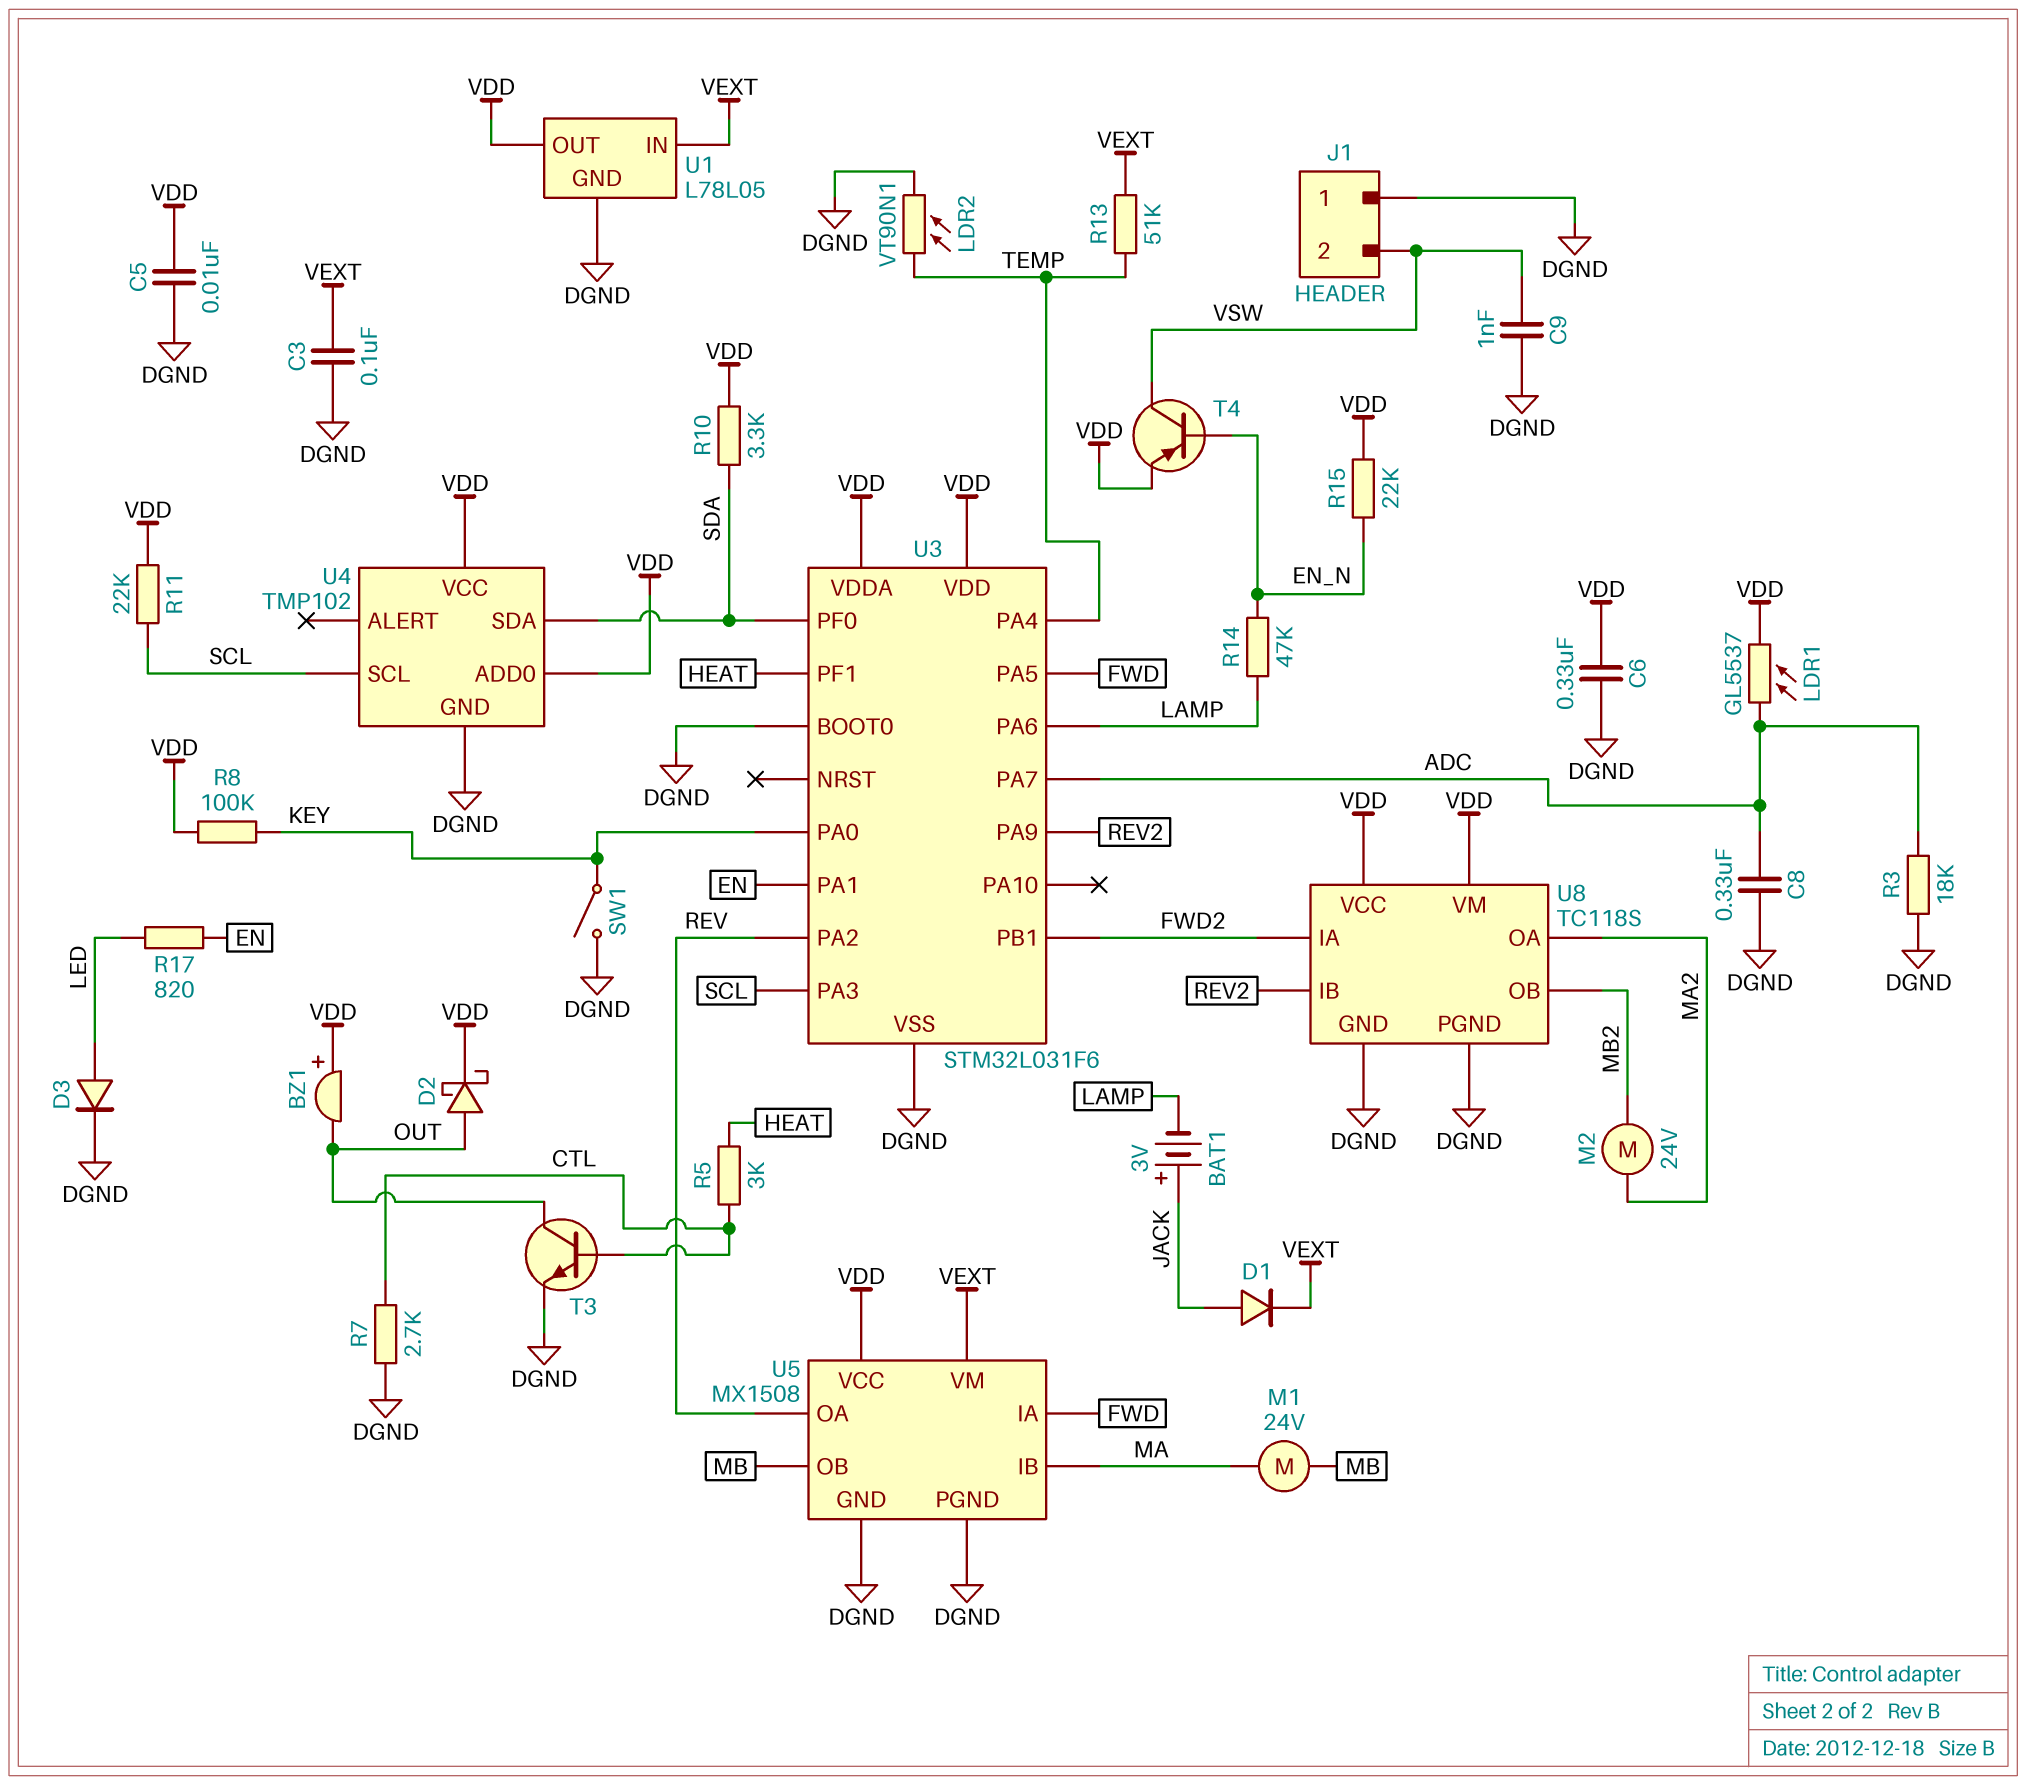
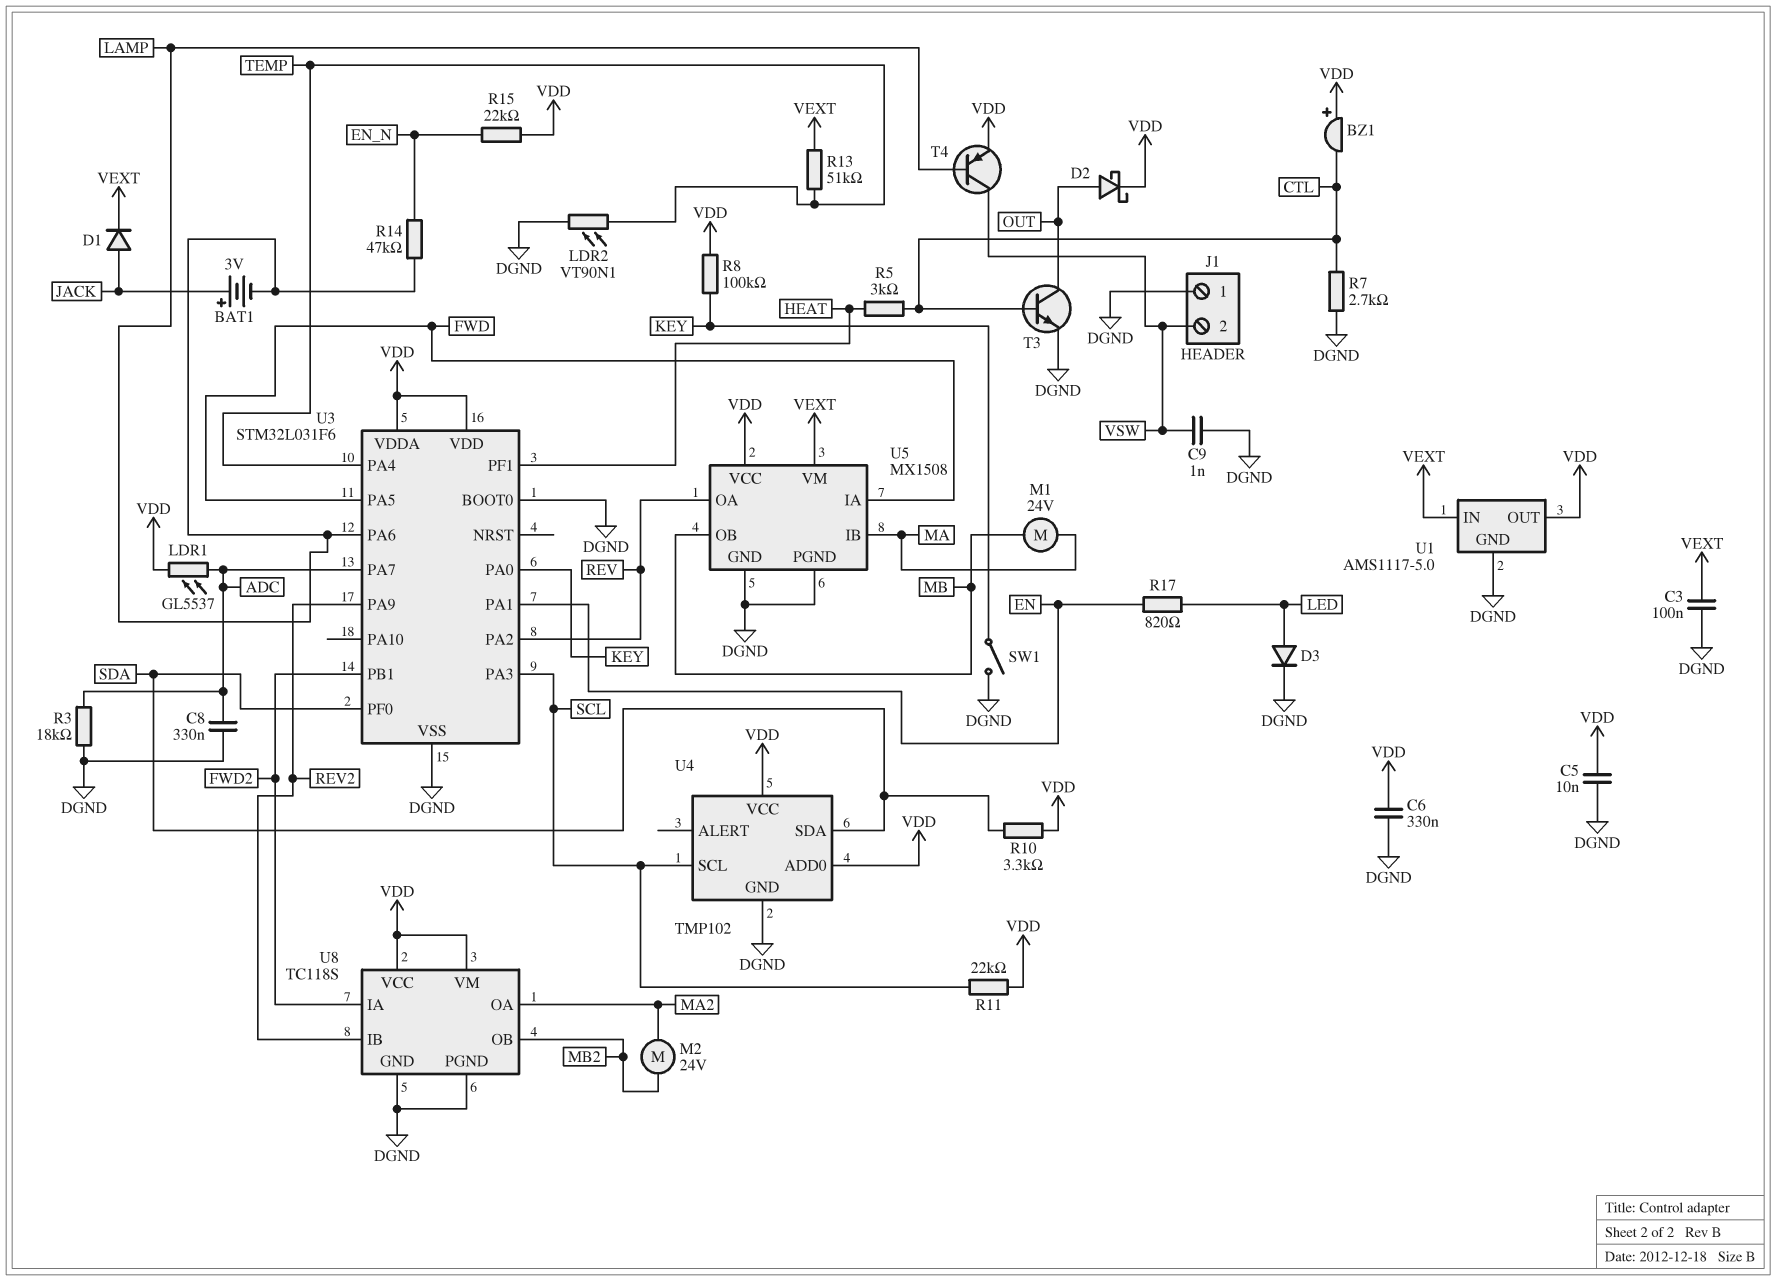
BZ1: buzzer (plus VDD, minus OUT) -> buzzer (plus VDD, minus CTL)
T4: PNP (B EN_N, C VSW, E VDD) -> PNP (B LAMP, C VSW, E VDD)
U1: L78L05 -> AMS1117-5.0

